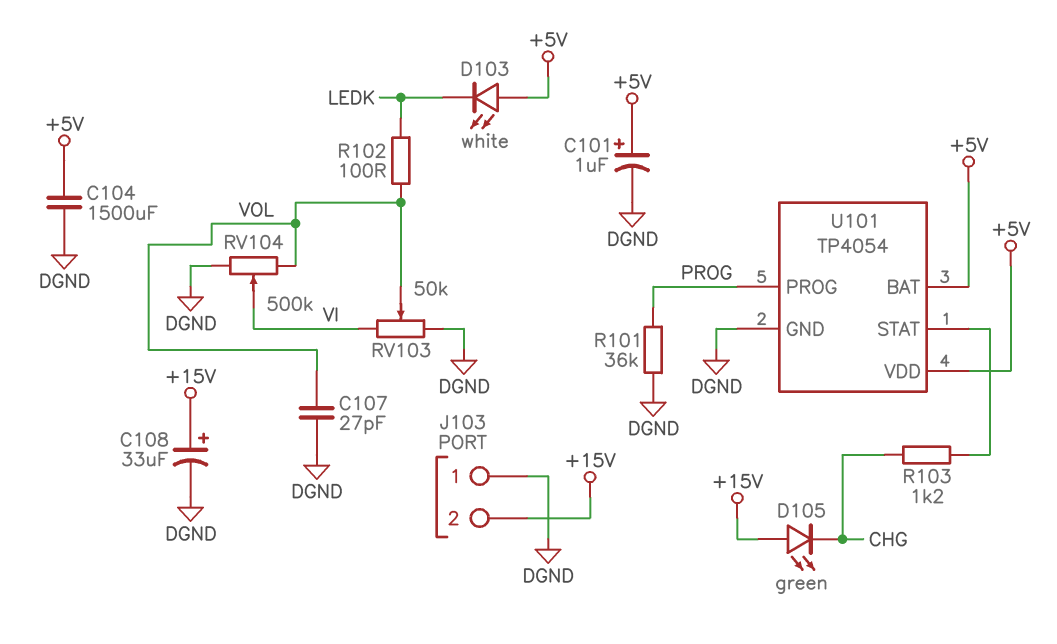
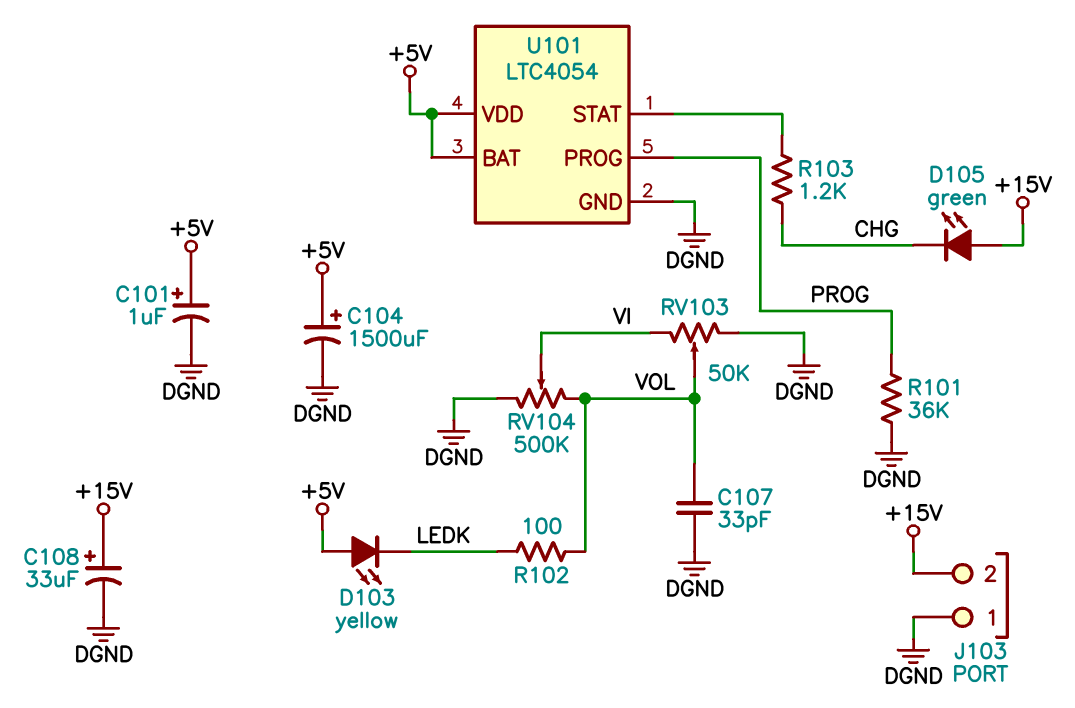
C104: 1500uF (+5V, DGND) -> 1500uF (plus +5V, minus DGND)
C107: 27pF (DGND, VOL) -> 33pF (DGND, VOL)
D103: LED white (A +5V, K LEDK) -> LED yellow (A +5V, K LEDK)
U101: TP4054 -> LTC4054

